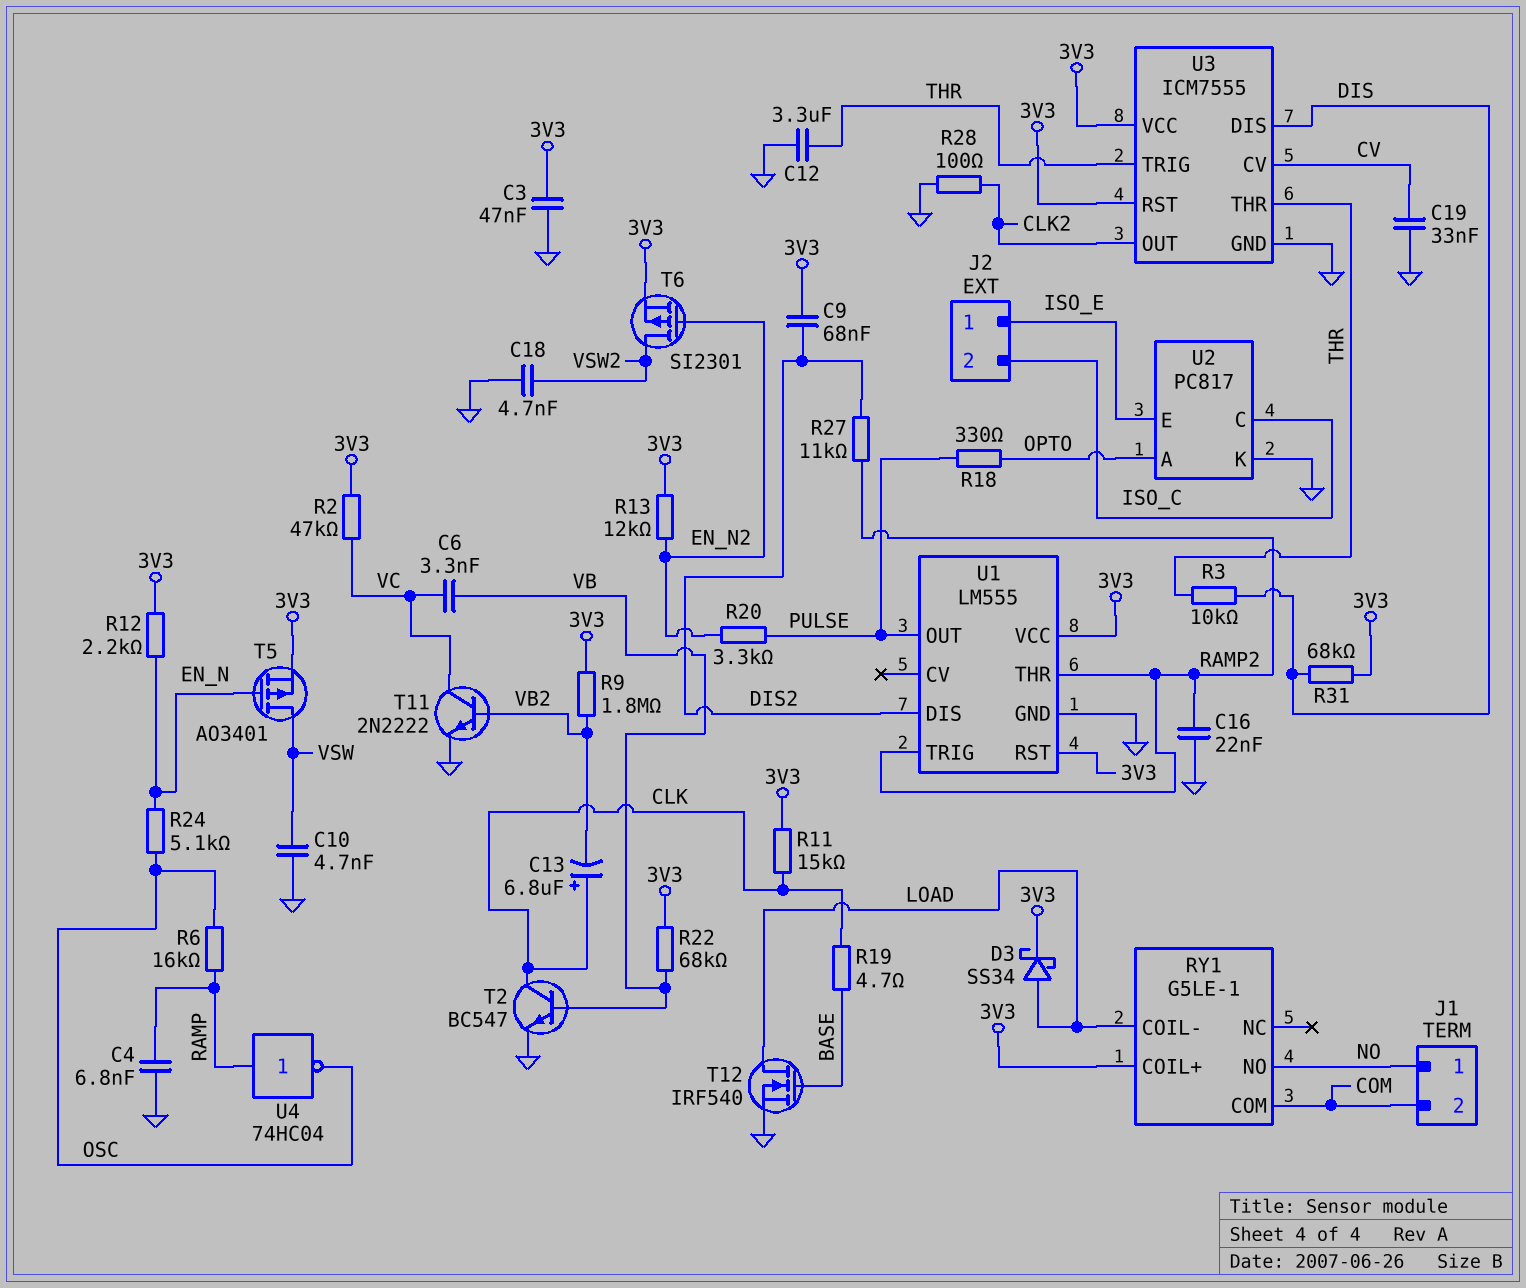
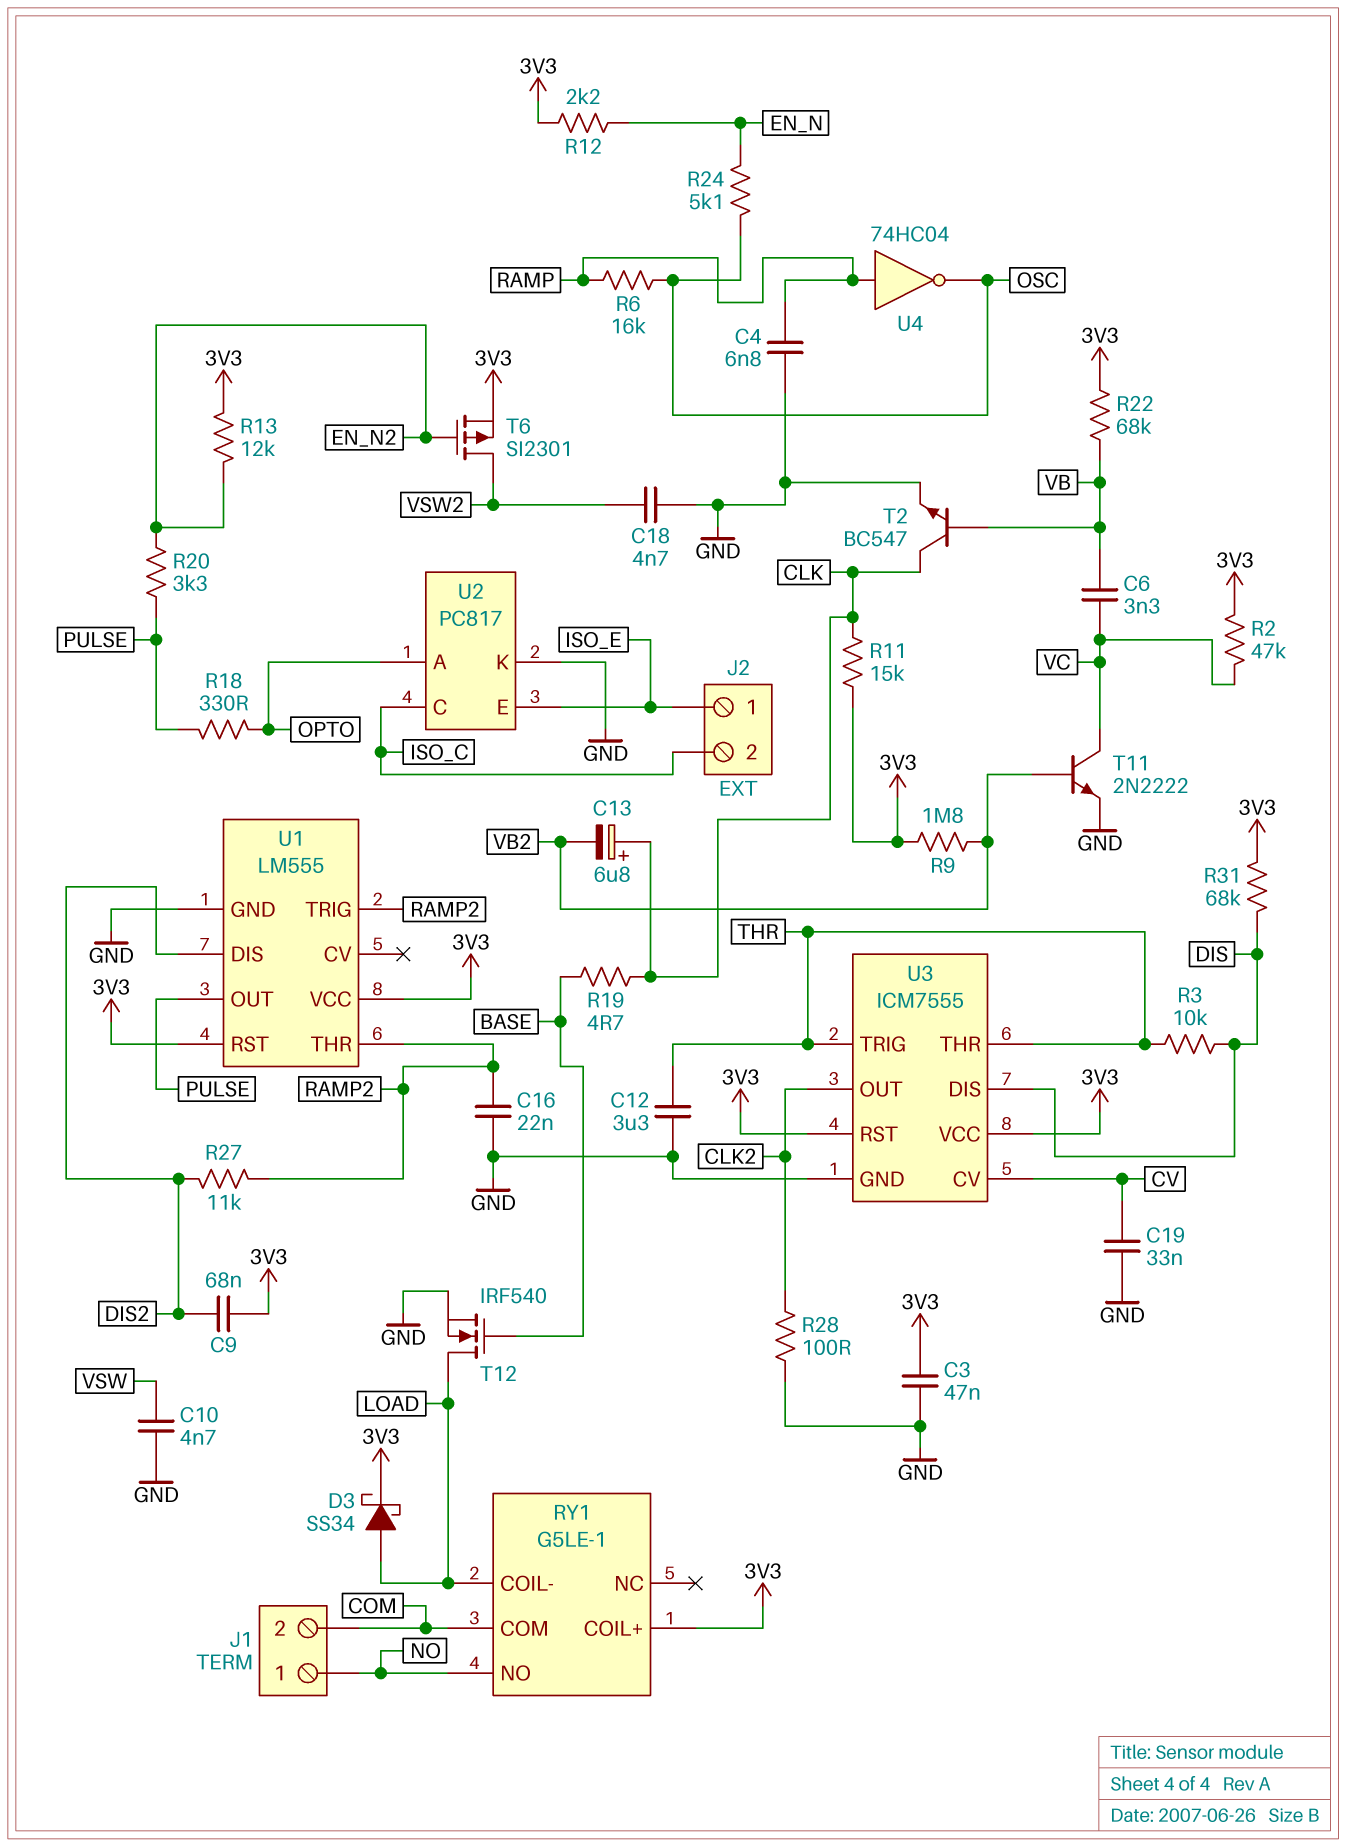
T5: PMOS AO3401 (G EN_N, D VSW, S 3V3) -> none

